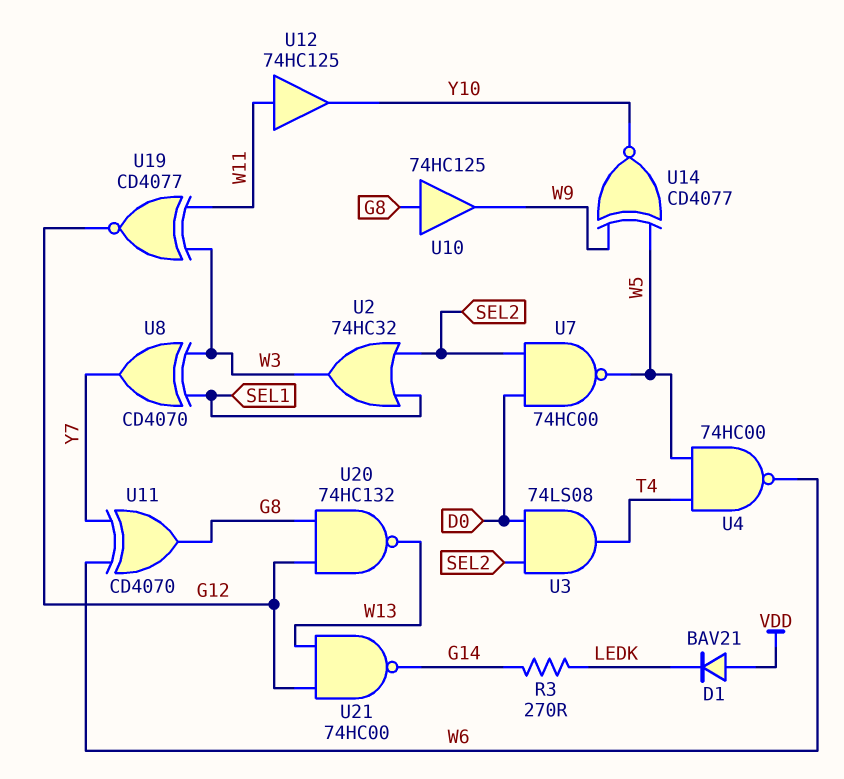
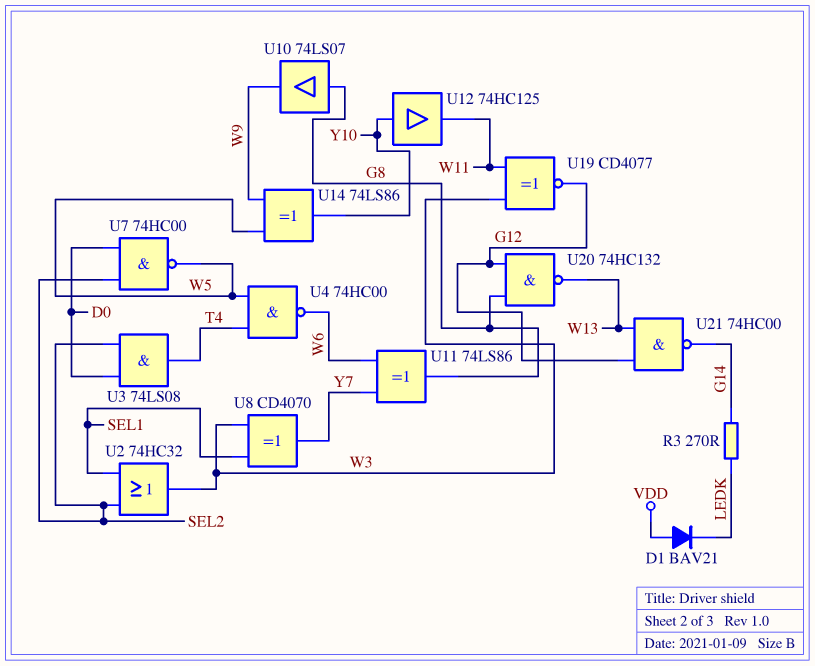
U10: buffer 74HC125 (in G8, out W9) -> buffer 74LS07 (in G8, out W9)
U11: XOR CD4070 (in W6, in Y7, out G8) -> XOR 74LS86 (in W6, in Y7, out G8)
U12: buffer 74HC125 (in W11, out Y10) -> buffer 74HC125 (in Y10, out W11)
U14: XNOR CD4077 (in W5, in W9, out Y10) -> XOR 74LS86 (in W5, in W9, out Y10)

